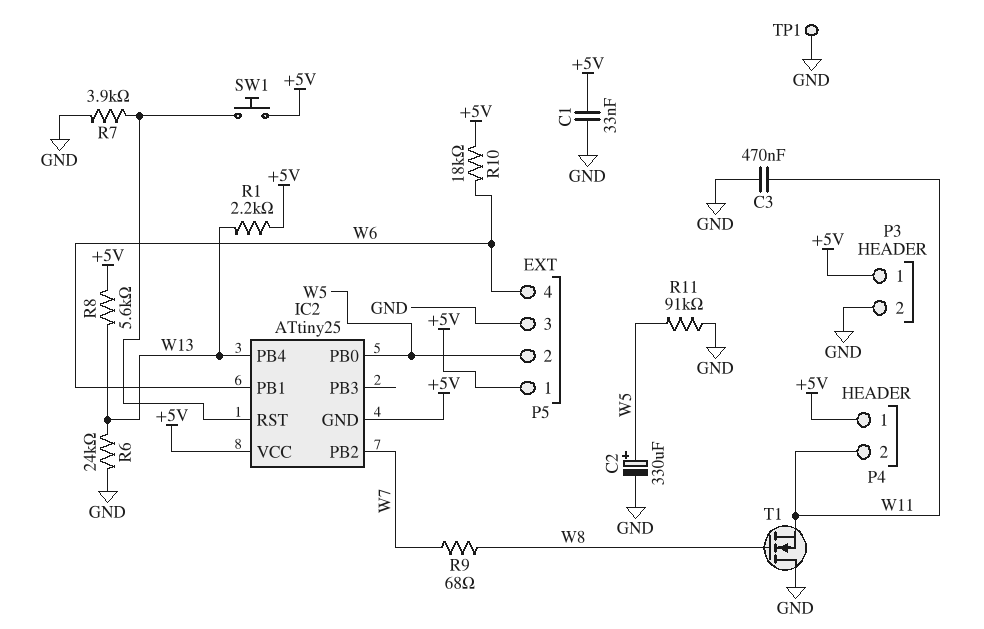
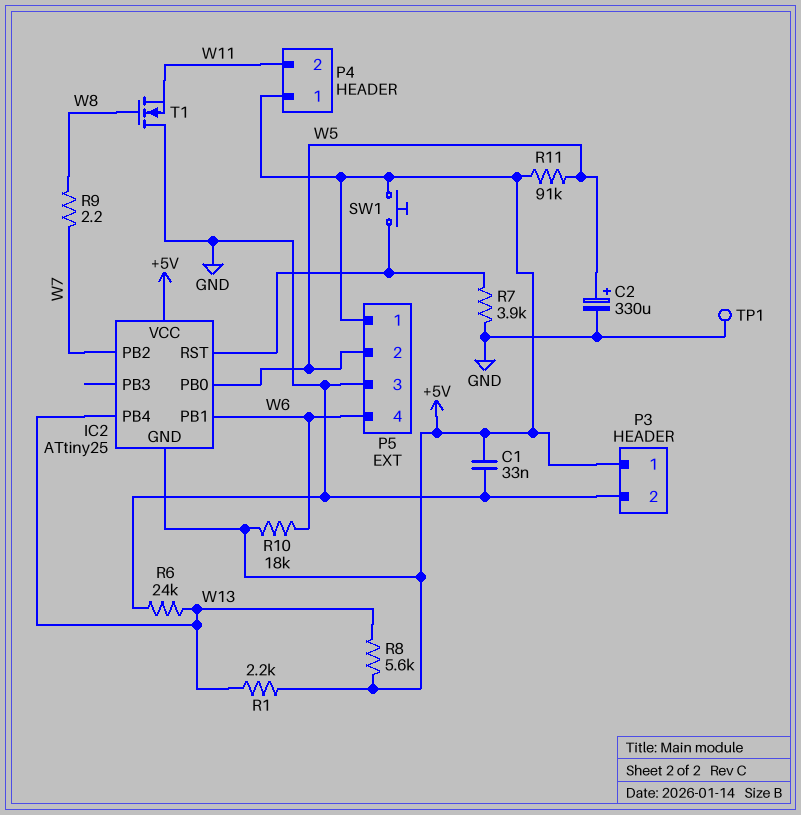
C3: 470nF (GND, W11) -> none
R9: 68 (W7, W8) -> 2.2 (W7, W8)
R11: 91k (GND, W5) -> 91k (+5V, W5)

